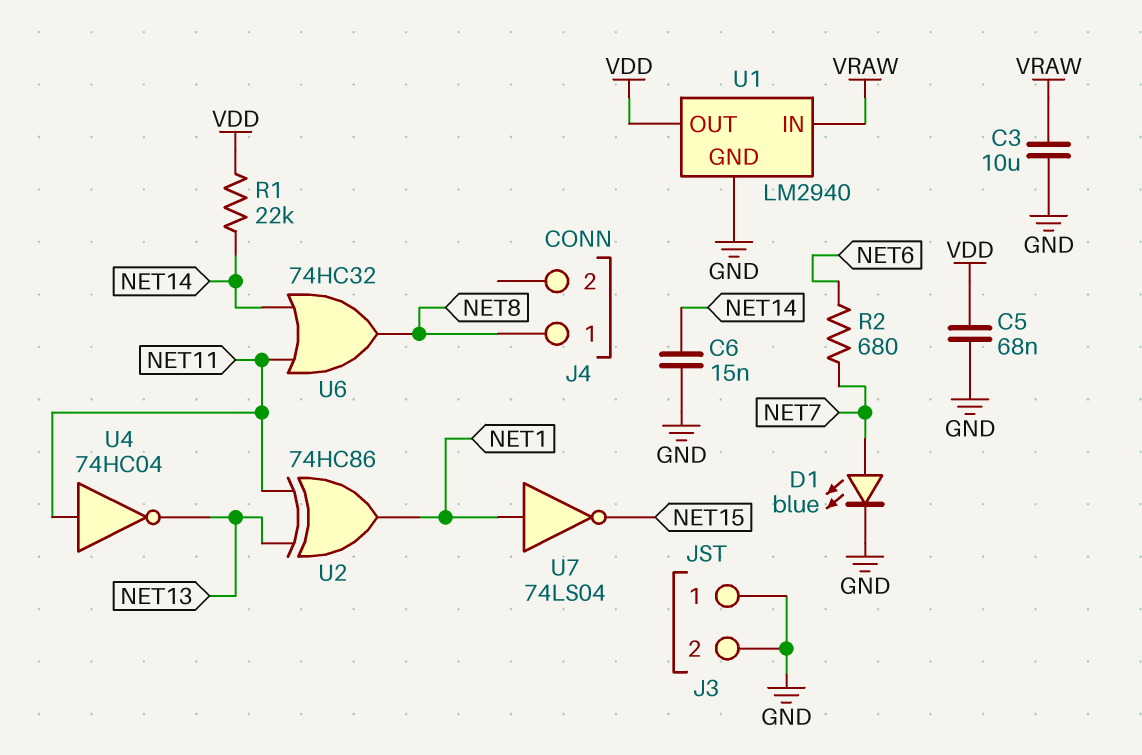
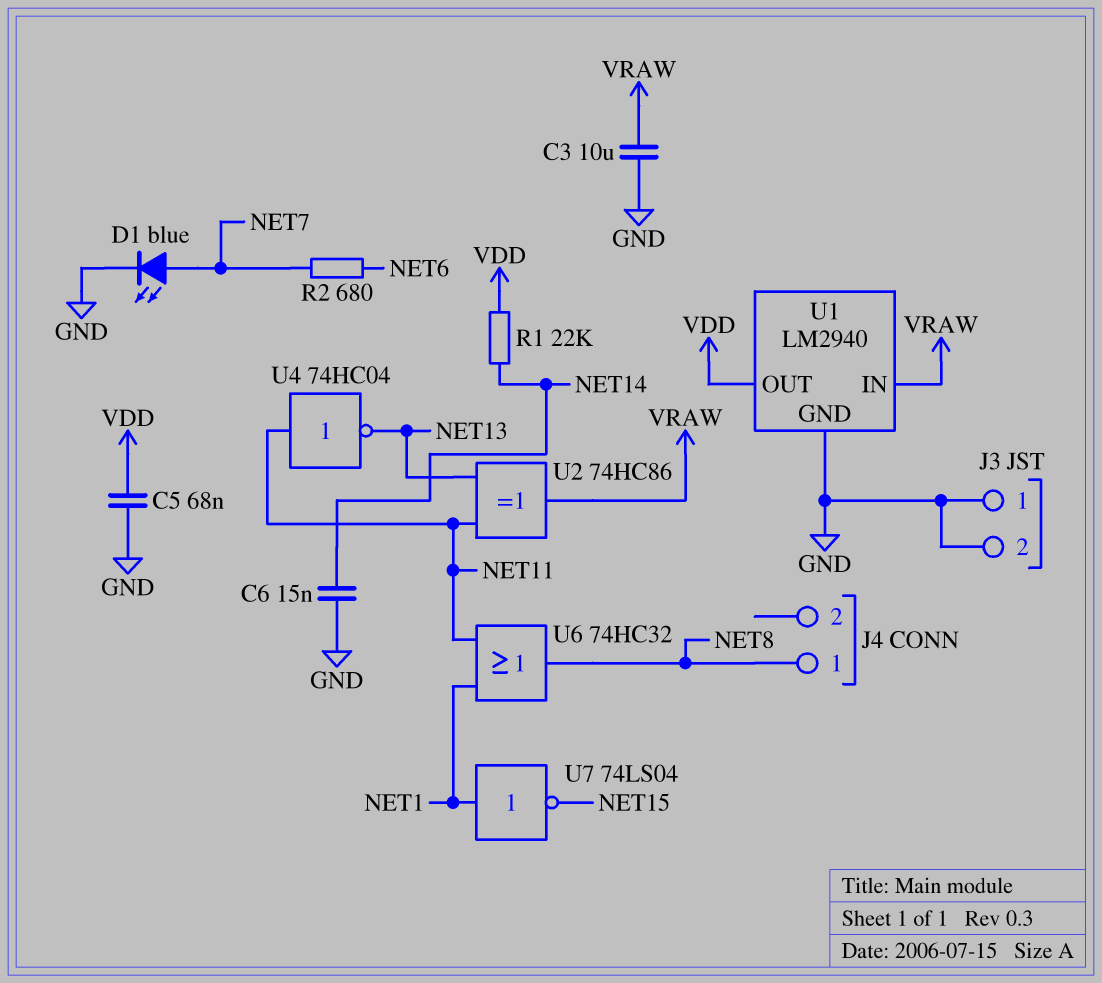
U2: XOR 74HC86 (in NET11, in NET13, out NET1) -> XOR 74HC86 (in NET11, in NET13, out VRAW)
U6: OR 74HC32 (in NET11, in NET14, out NET8) -> OR 74HC32 (in NET1, in NET11, out NET8)

